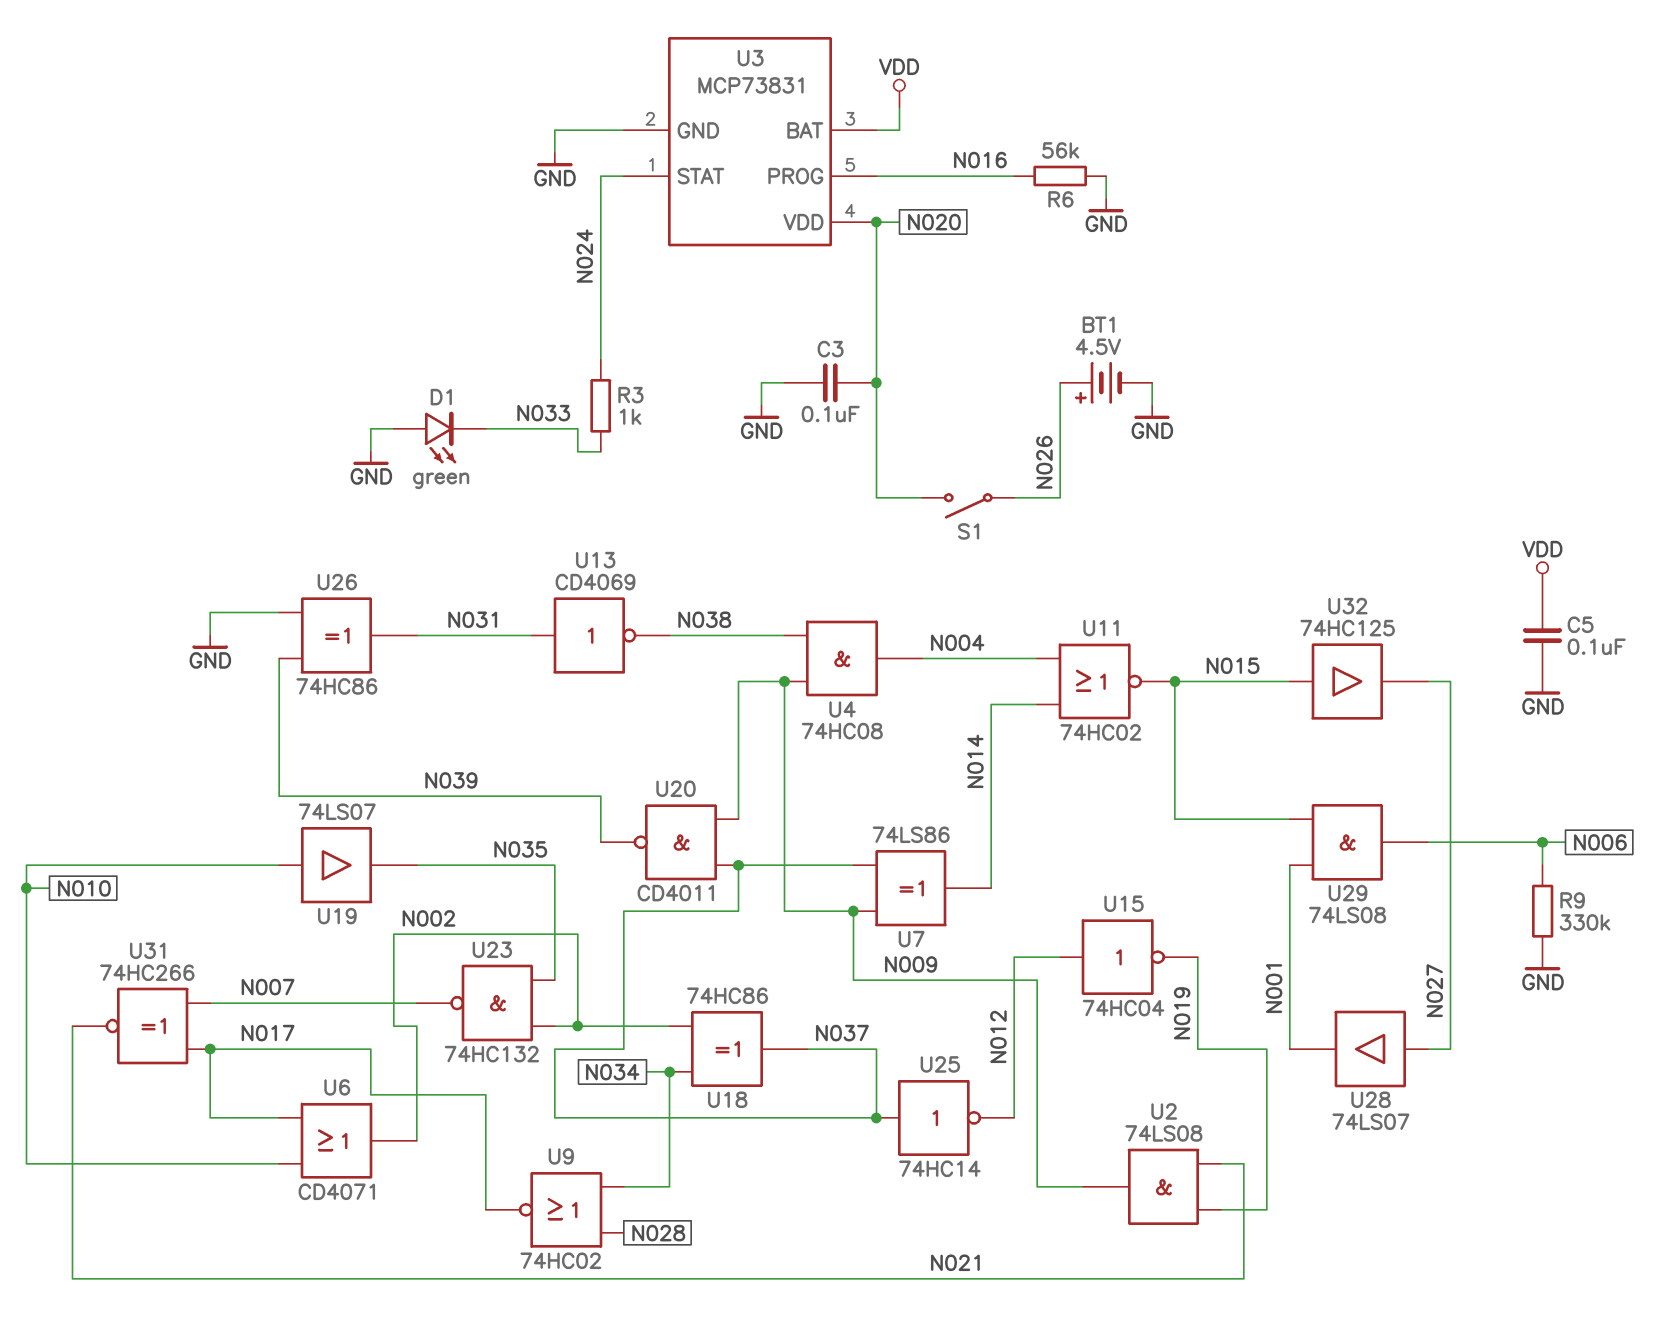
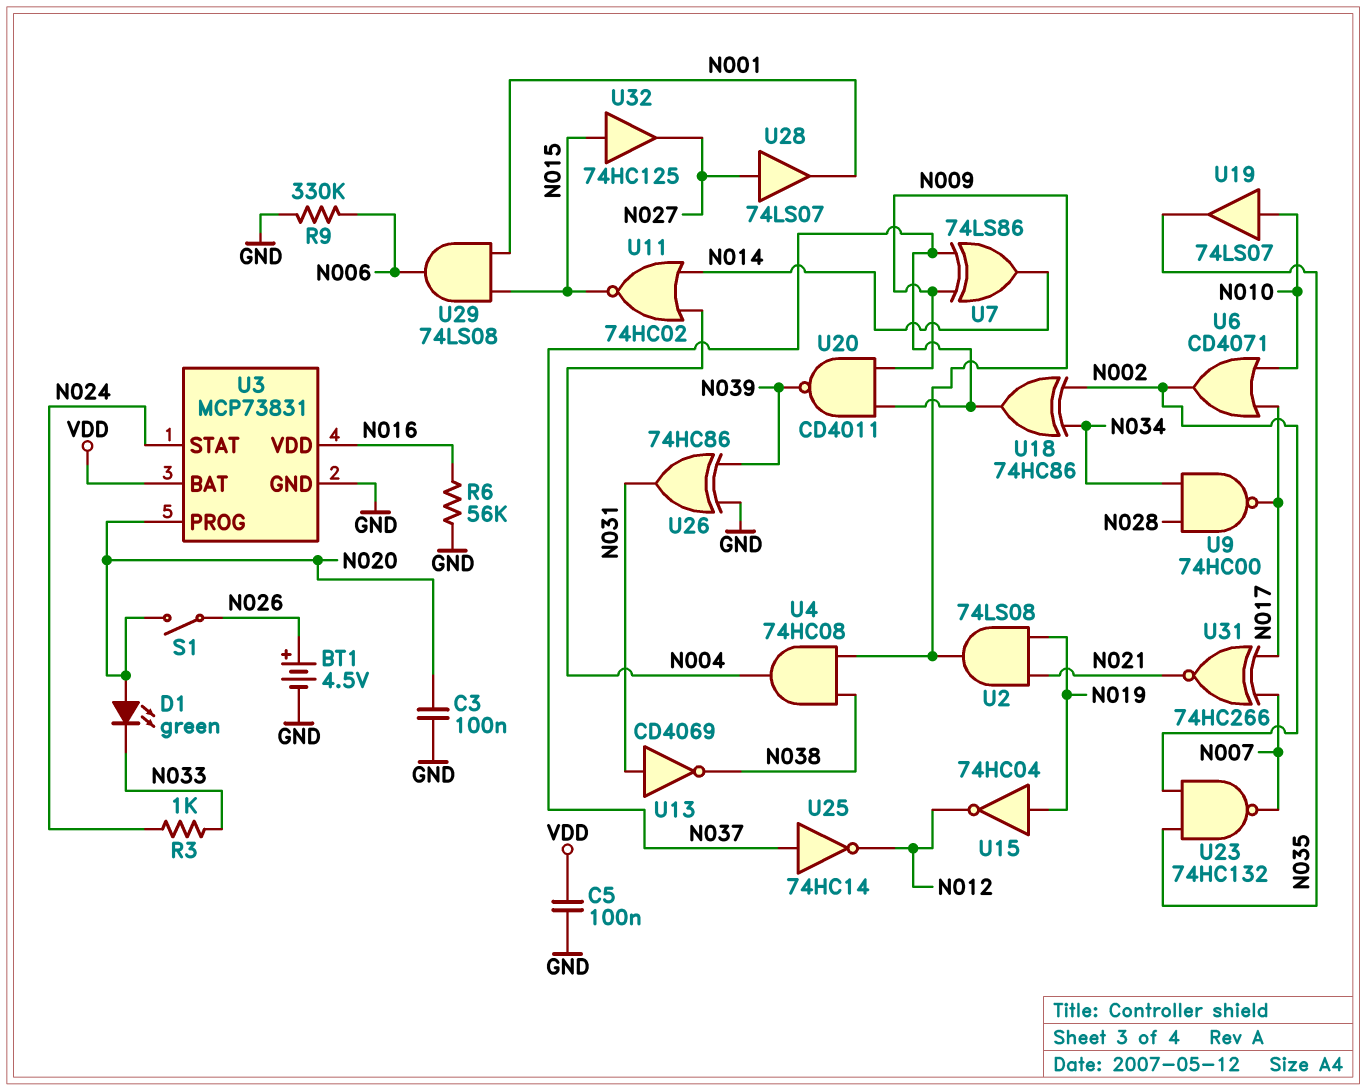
D1: LED green (A GND, K N033) -> LED green (A N020, K N033)
U3 pin PROG: N016 -> N020
U3 pin VDD: N020 -> N016
U9: NOR 74HC02 (in N028, in N034, out N017) -> NAND 74HC00 (in N028, in N034, out N017)
U15: NOT 74HC04 (in N012, out N019) -> NOT 74HC04 (in N019, out N012)

